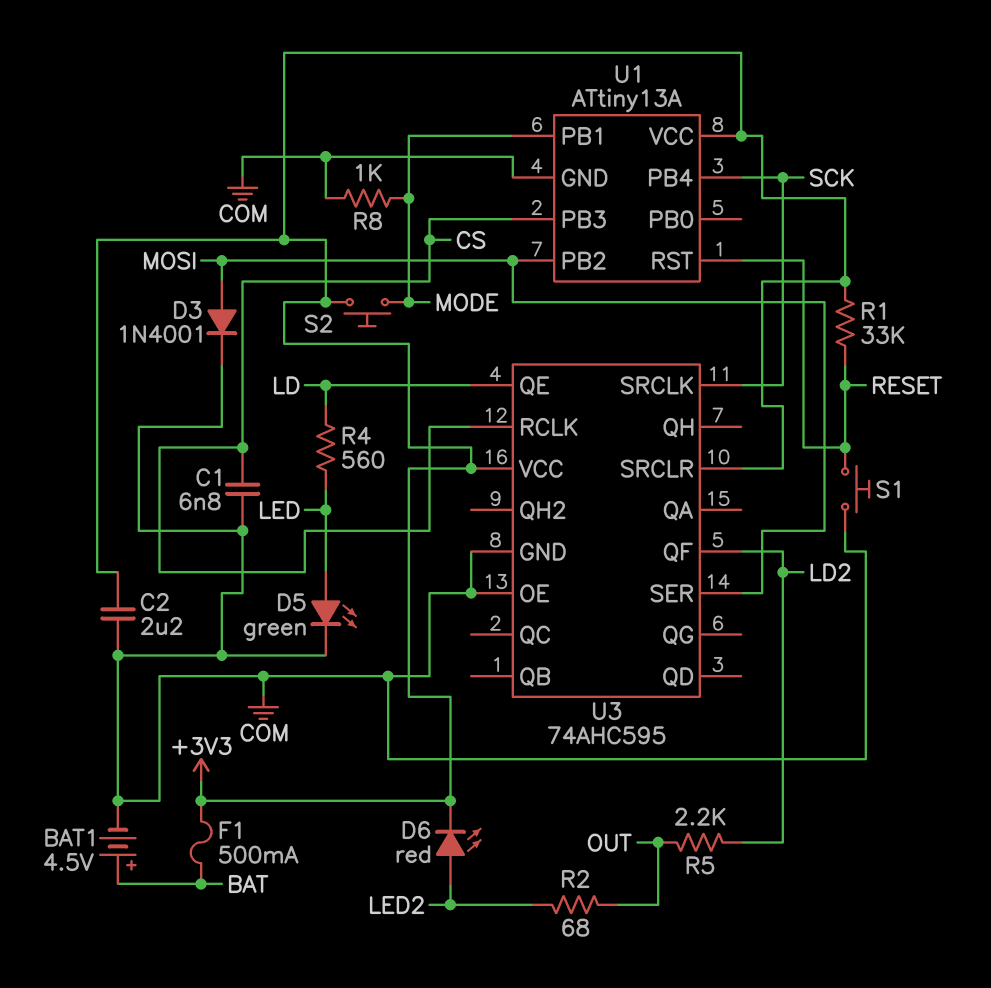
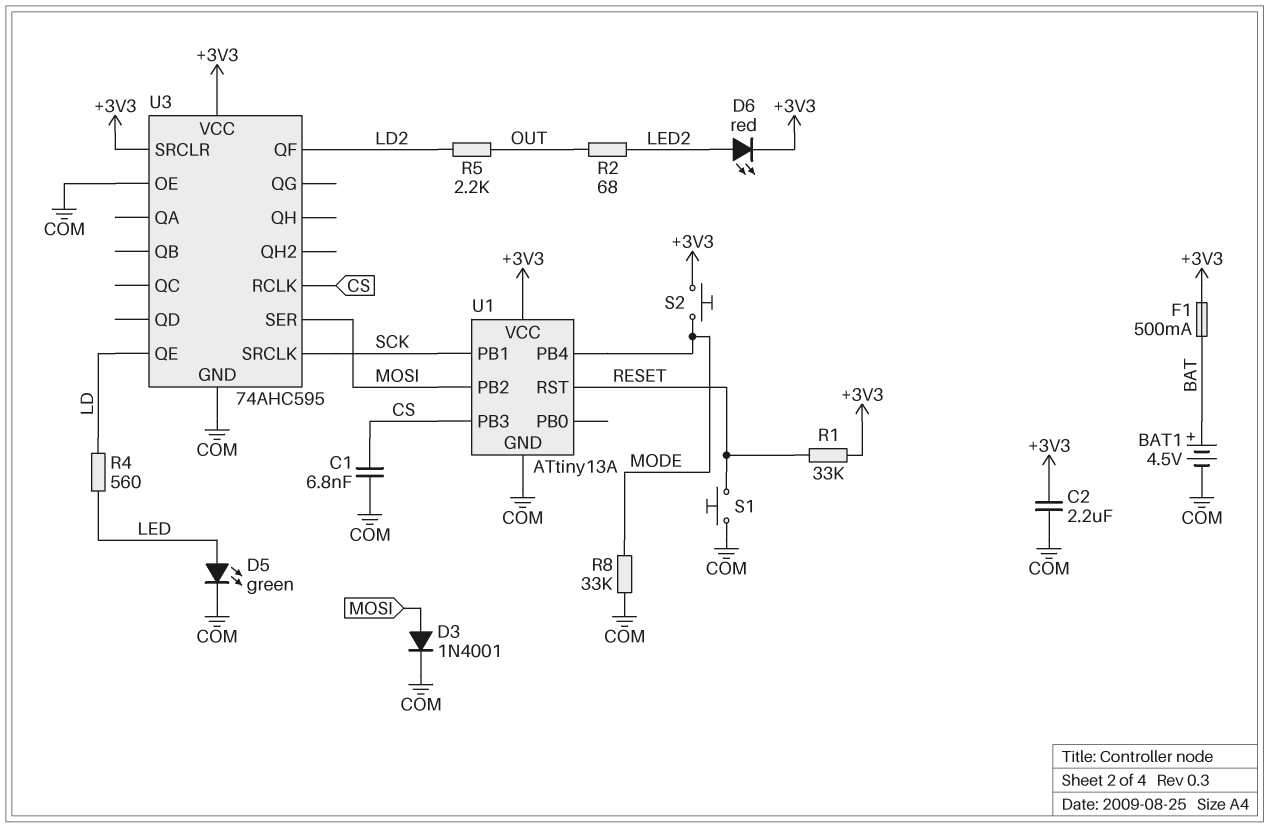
R8: 1k (COM, MODE) -> 33k (COM, MODE)
U1 pin PB1: MODE -> SCK
U1 pin PB4: SCK -> MODE

